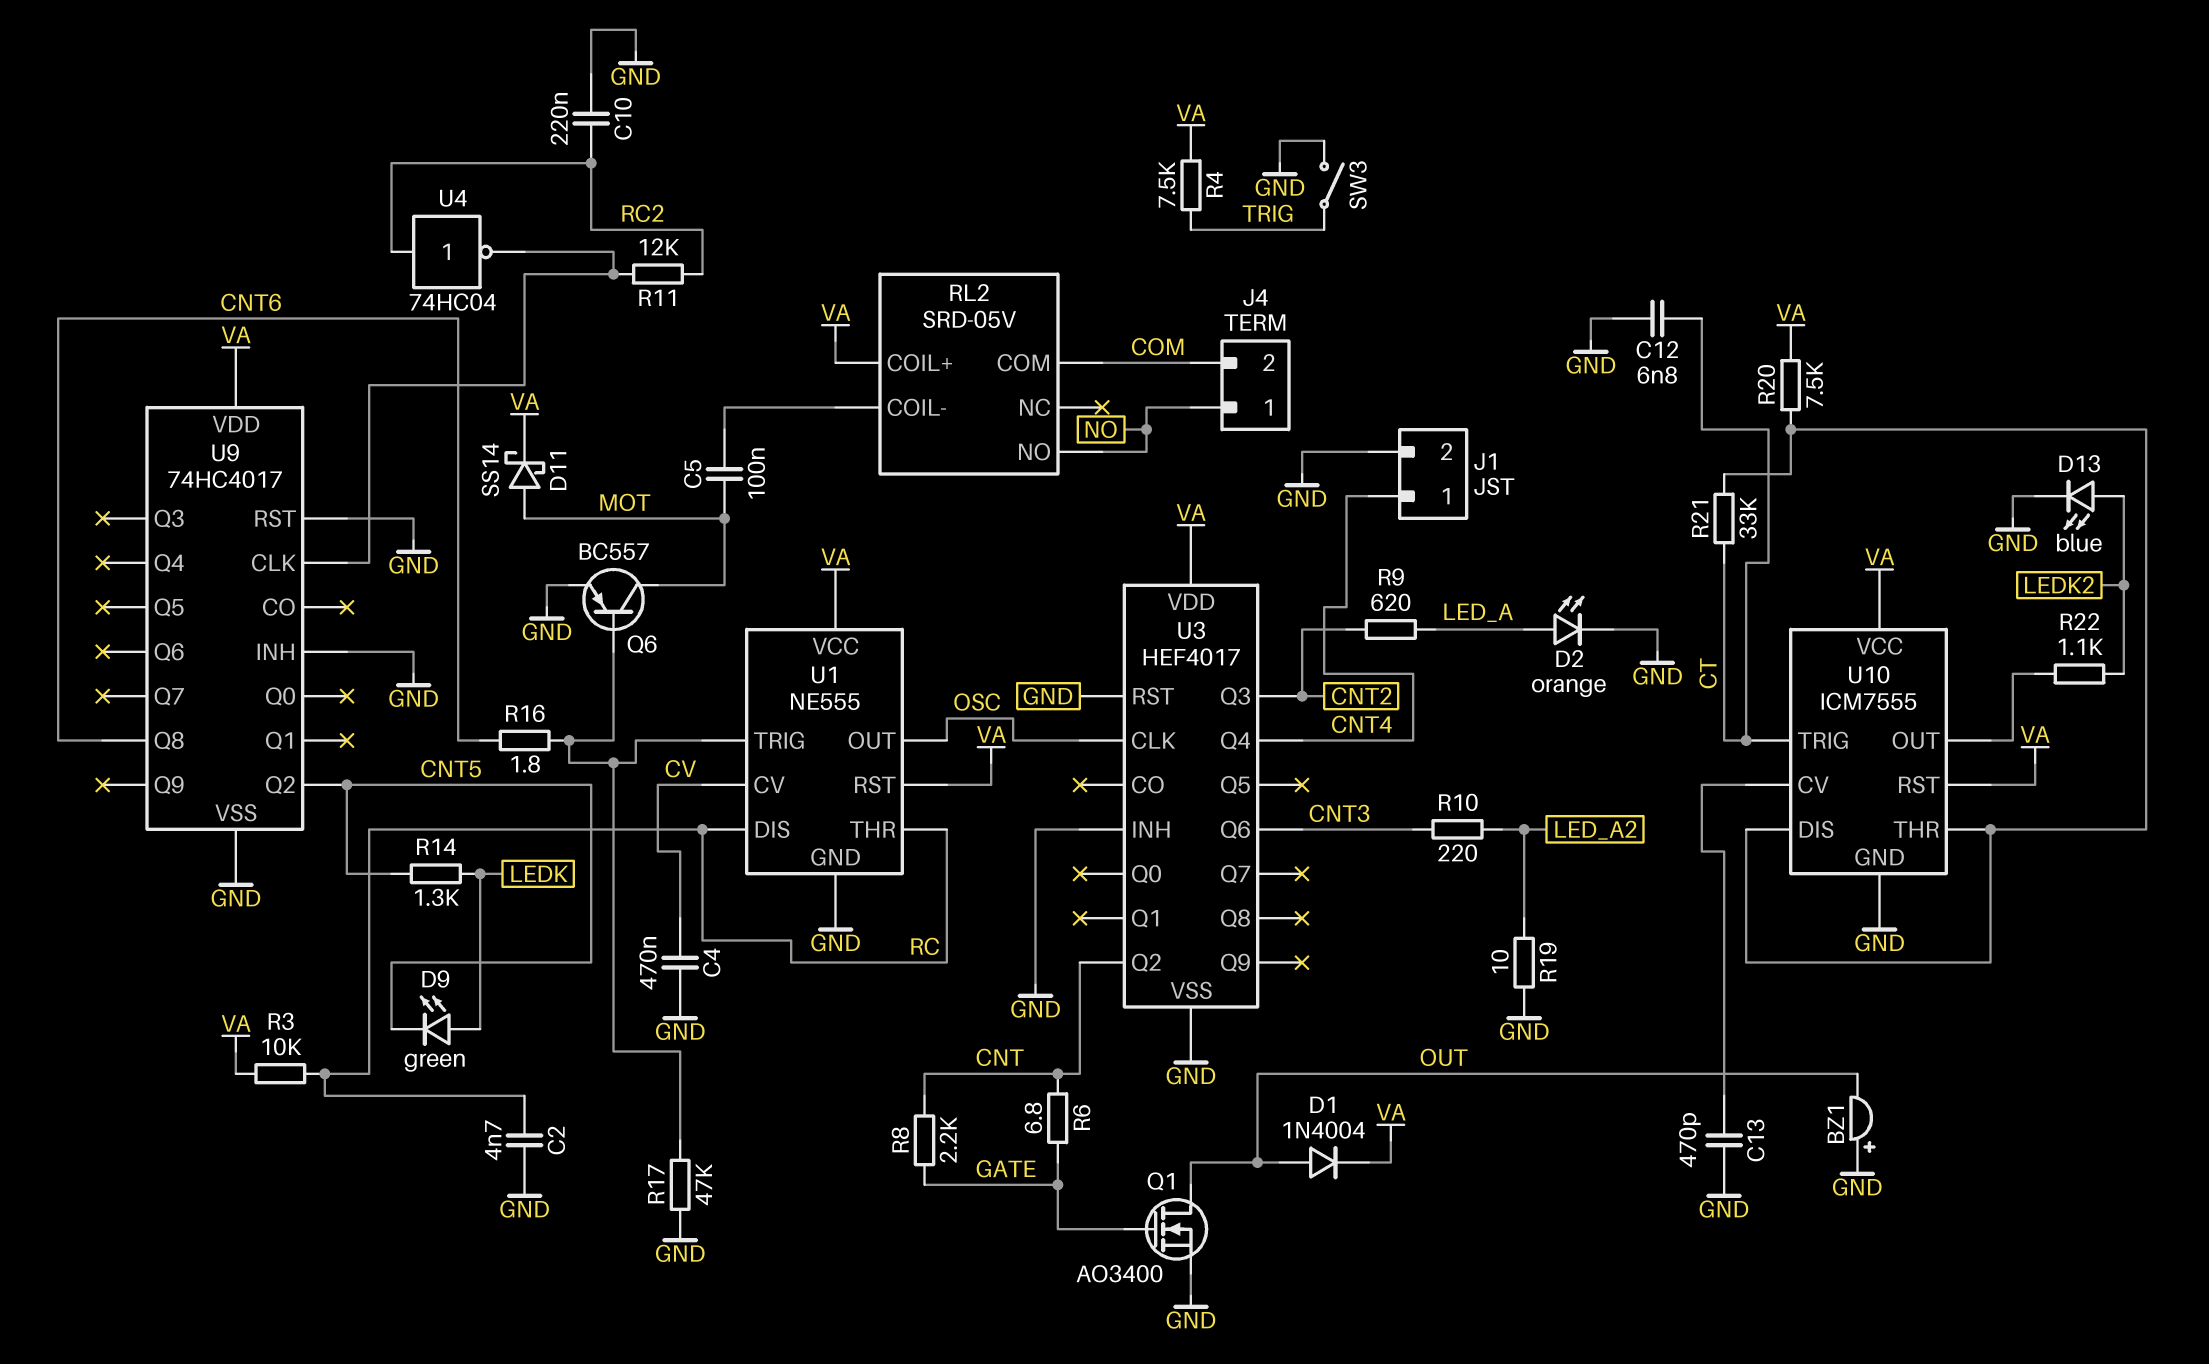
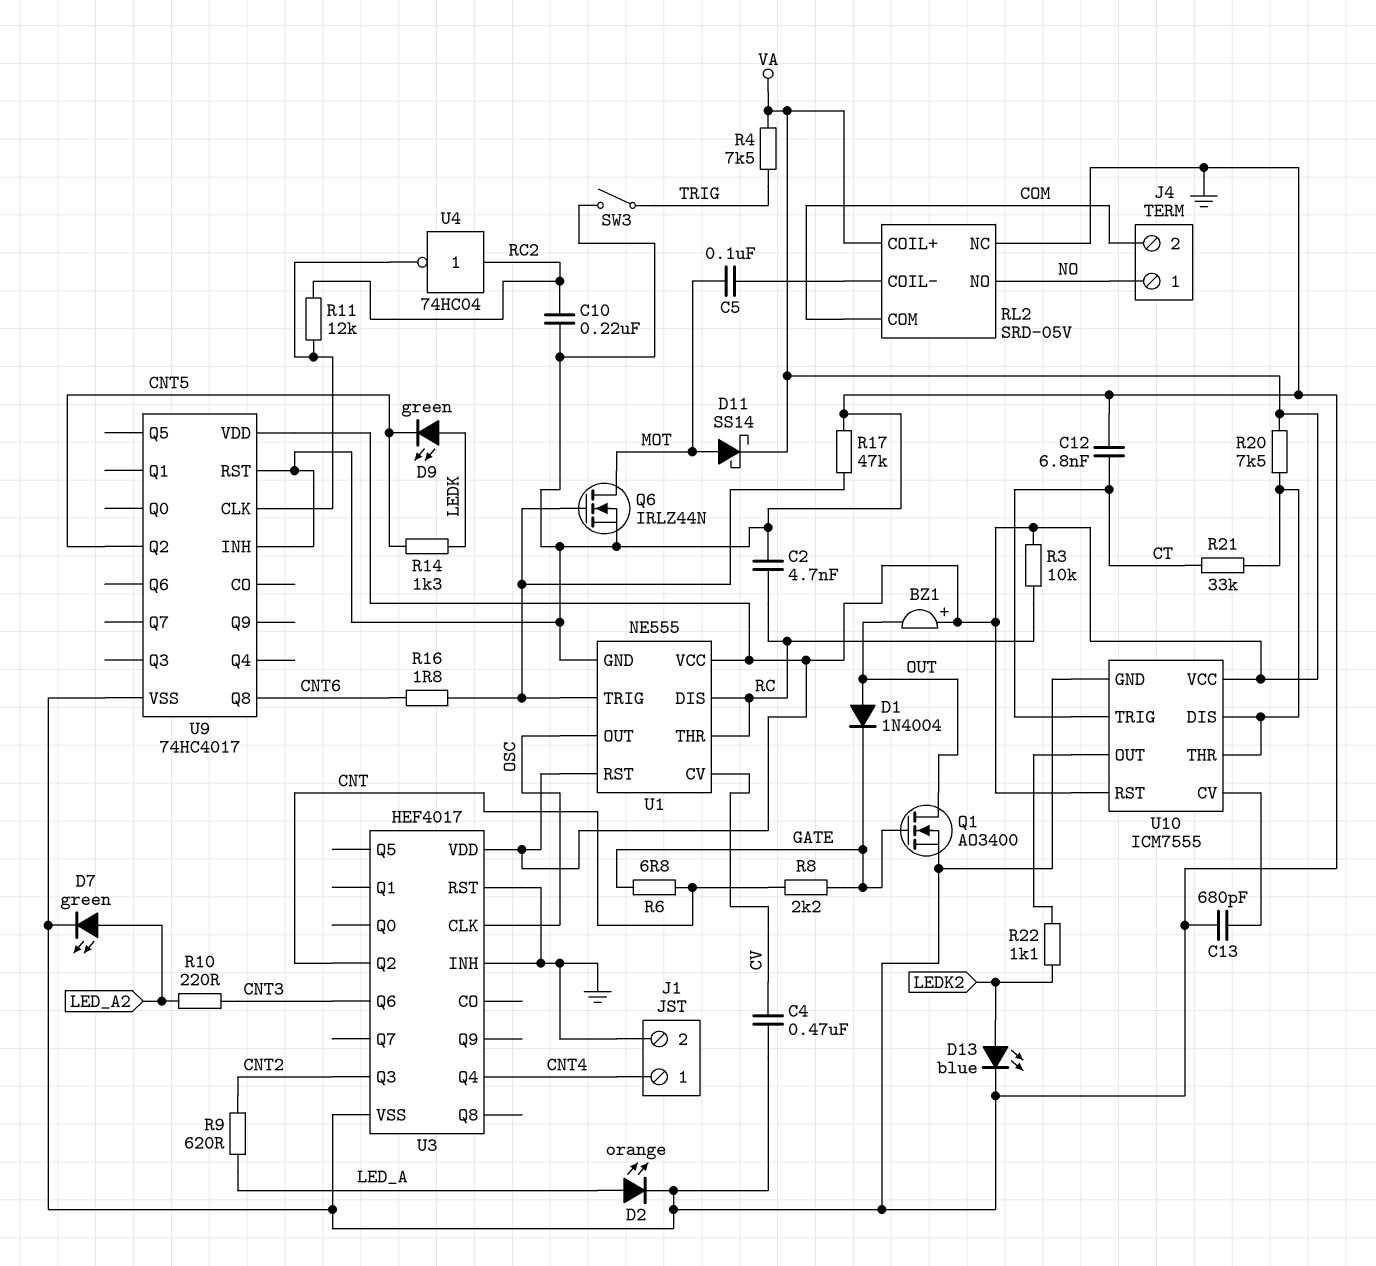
BZ1: buzzer (plus GND, minus OUT) -> buzzer (plus VA, minus OUT)
C13: 470pF (GND, U10/CV) -> 680pF (GND, U10/CV)
D1: diode 1N4004 (A OUT, K VA) -> diode 1N4004 (A OUT, K GATE)
D7: none -> LED green (A LED_A2, K GND)
Q6: PNP BC557 (B U1/TRIG, C MOT, E GND) -> NMOS IRLZ44N (G U1/TRIG, D MOT, S GND)
R19: 10 (GND, LED_A2) -> none
RL2 pin NC: none -> GND

